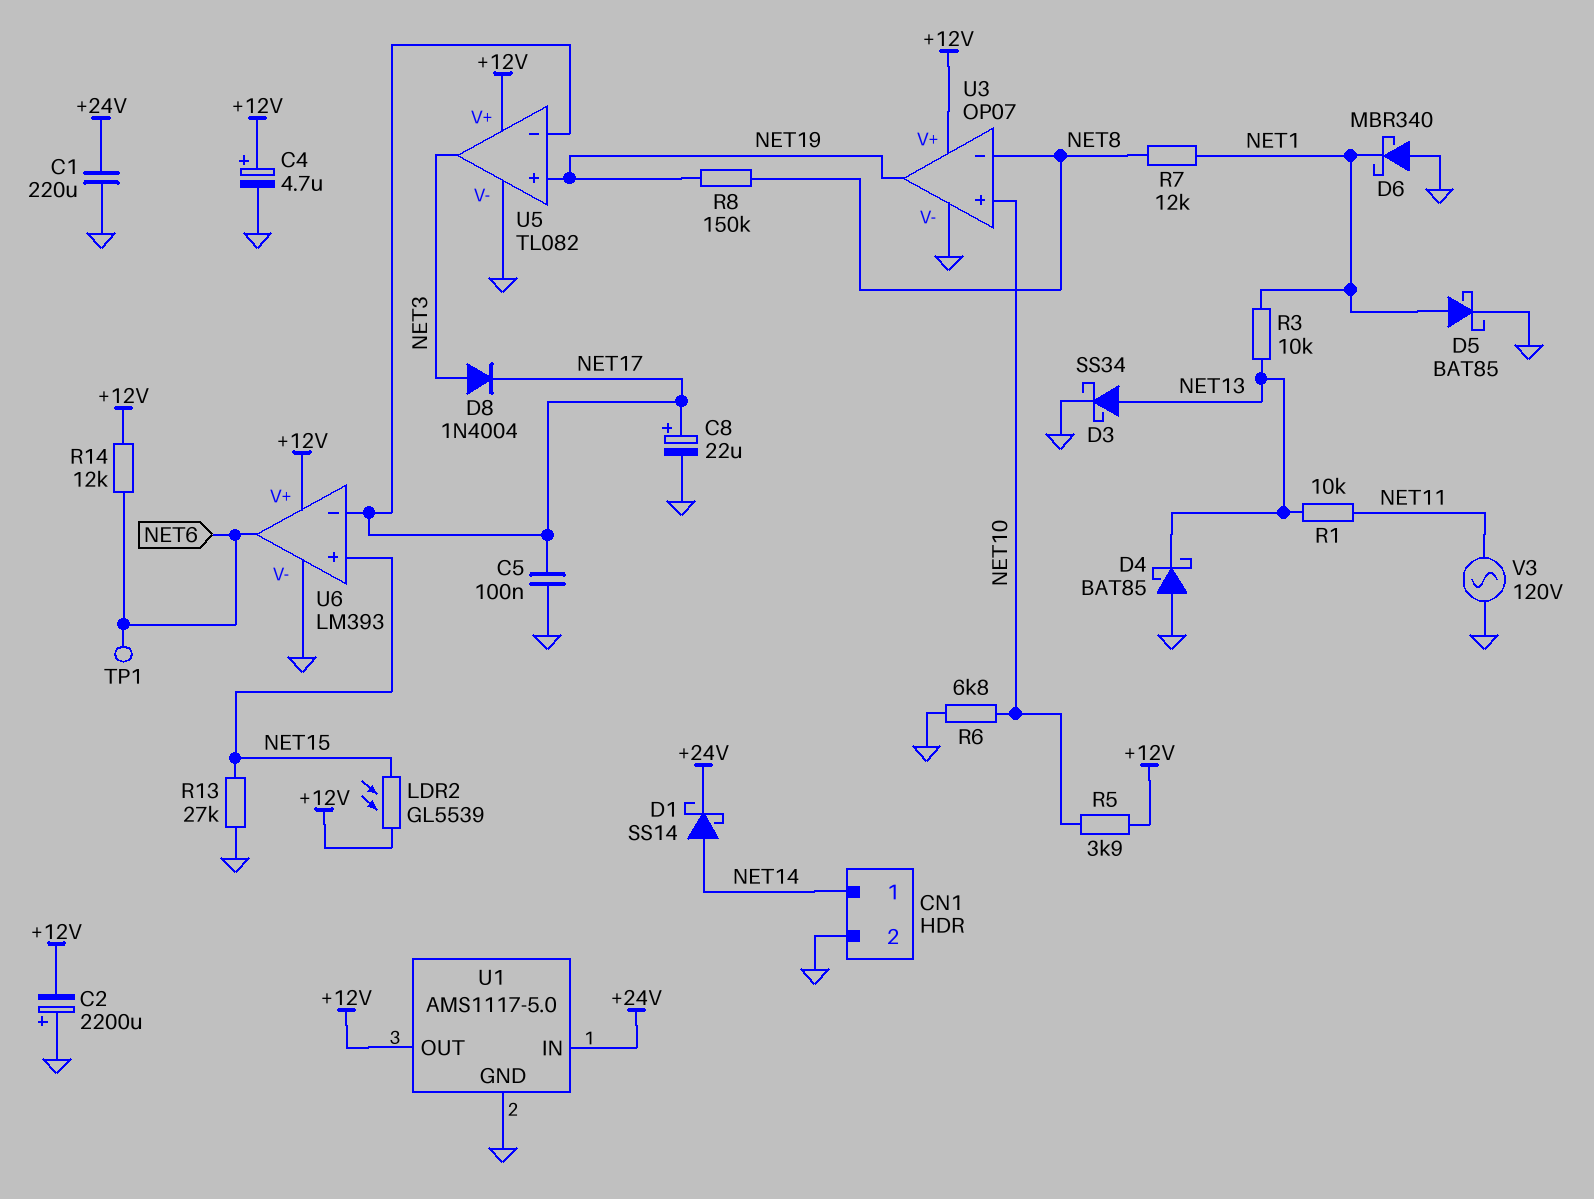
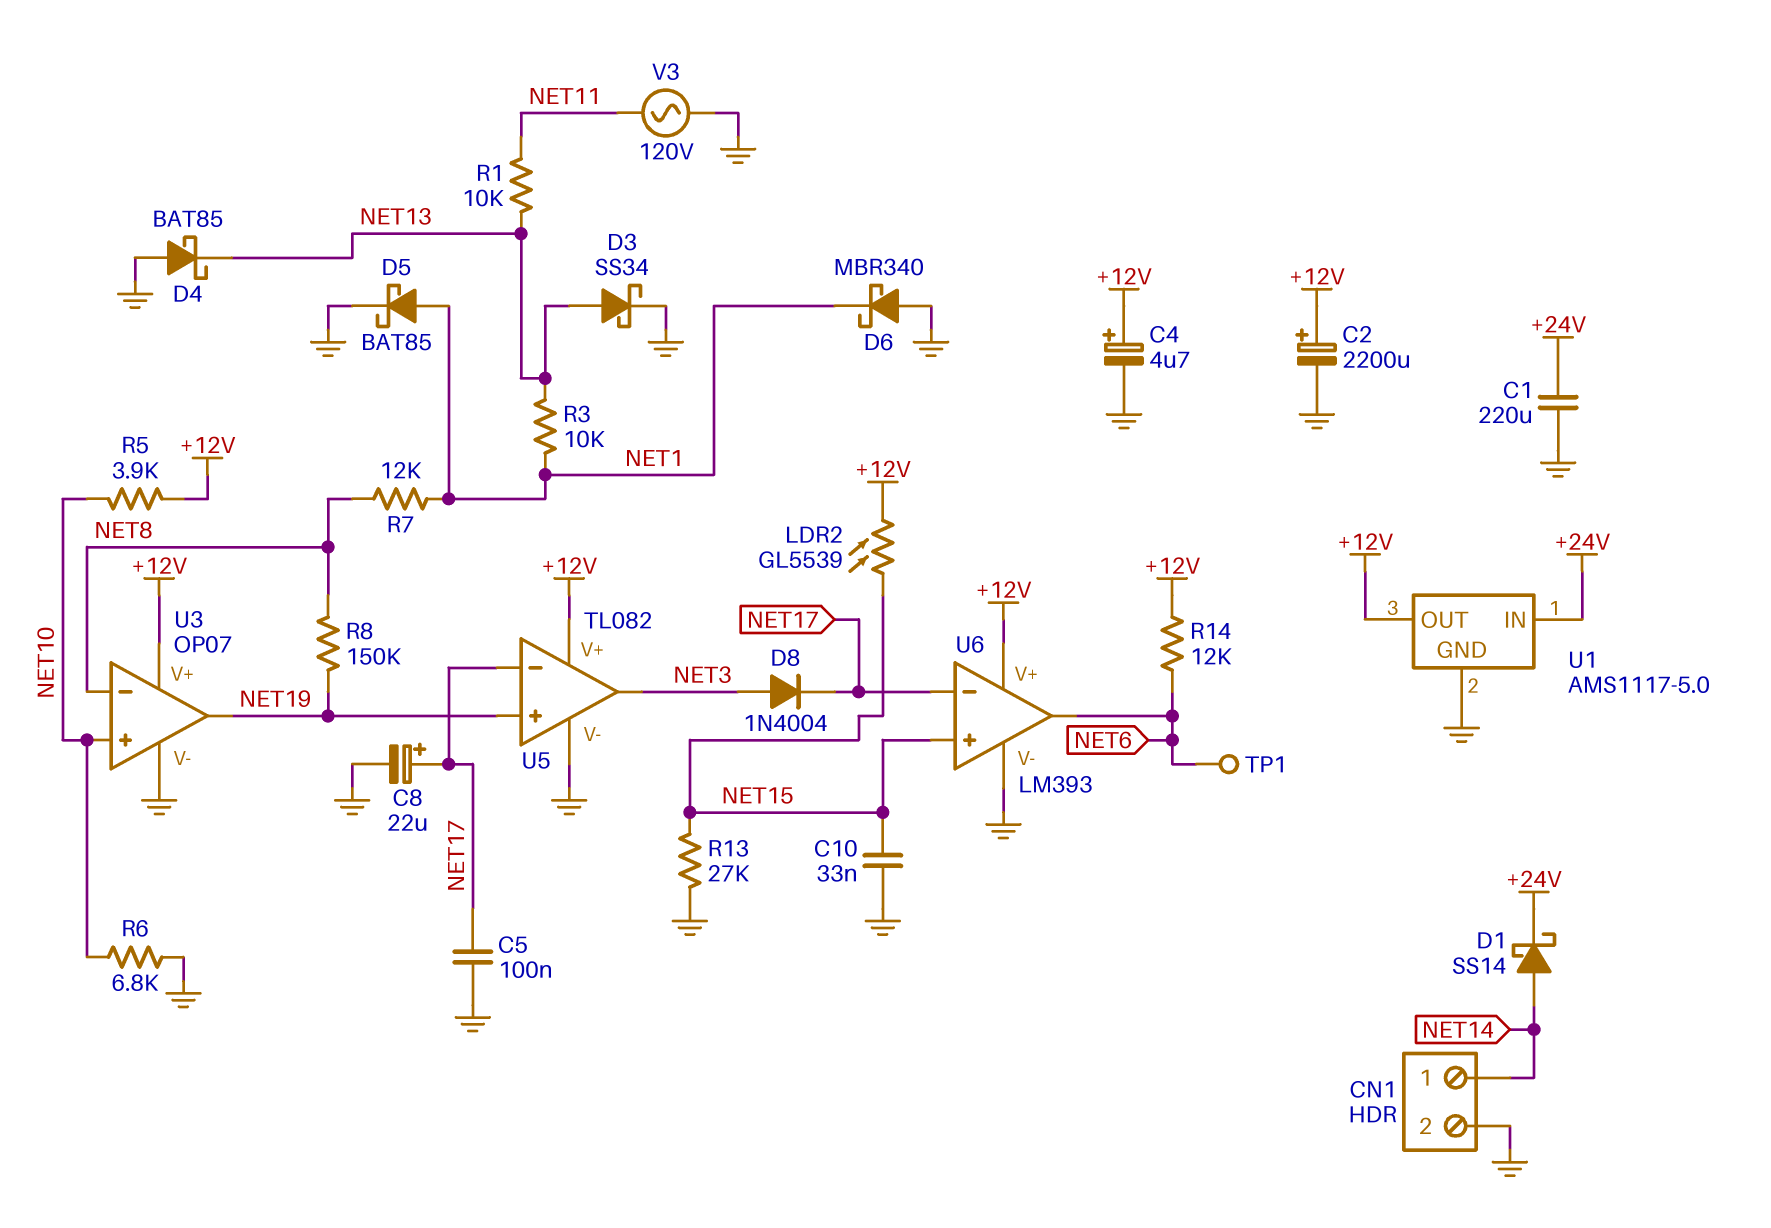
C2: 2200uF (plus GND, minus +12V) -> 2200uF (plus +12V, minus GND)
C10: none -> 33nF (GND, NET15)

